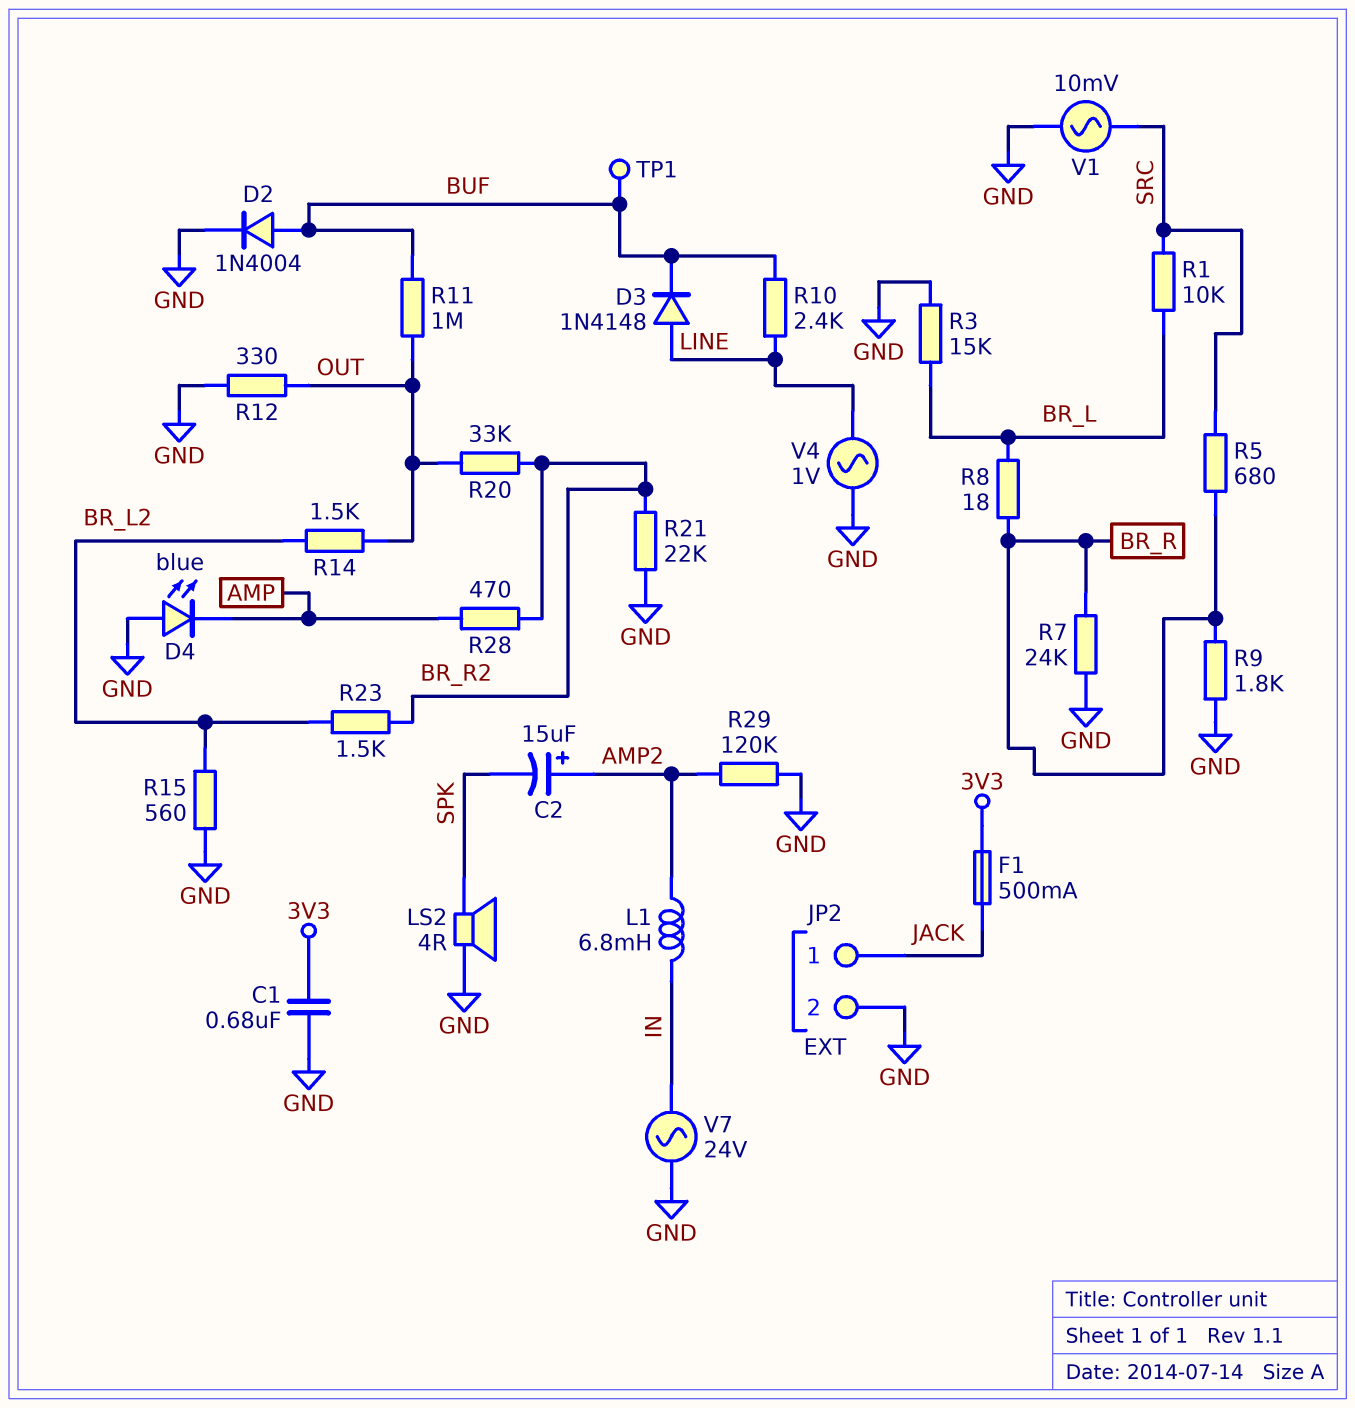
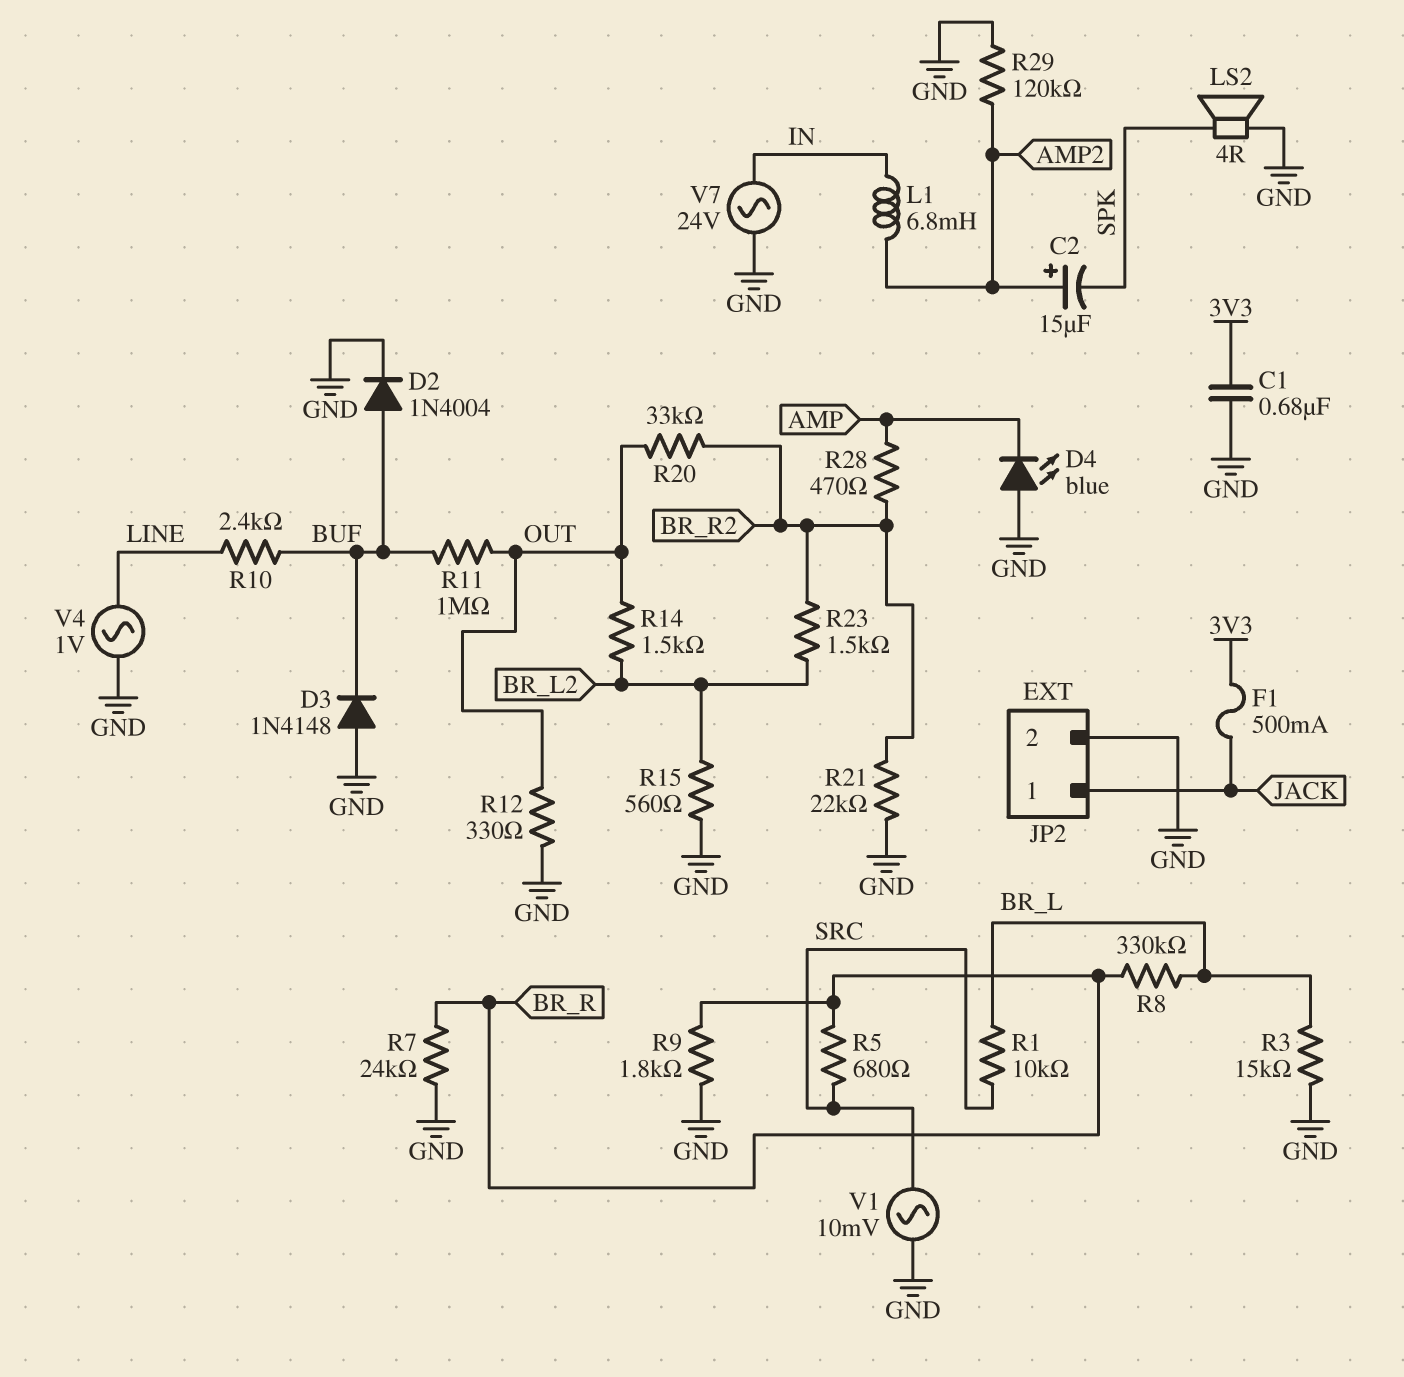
D3: diode 1N4148 (A LINE, K BUF) -> diode 1N4148 (A GND, K BUF)
R8: 18 (BR_L, BR_R) -> 330k (BR_L, BR_R)
TP1: test point (BUF) -> none

